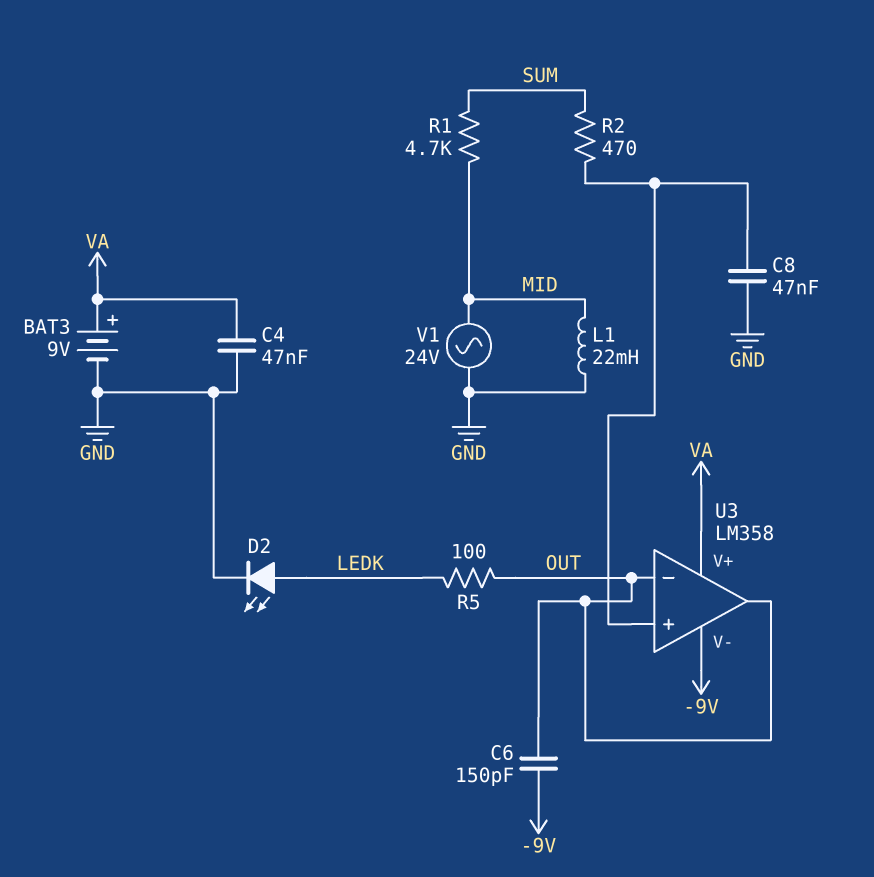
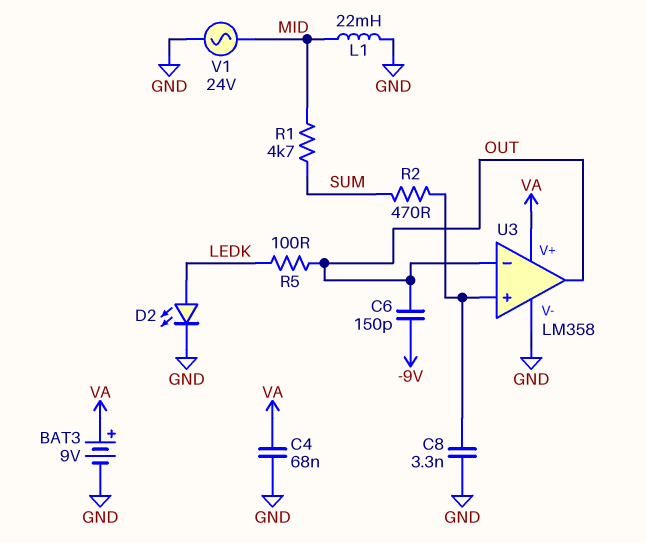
C4: 47nF (GND, VA) -> 68nF (GND, VA)
C8: 47nF (GND, U3/in+) -> 3.3nF (GND, U3/in+)
U3 pin V-: -9V -> GND

